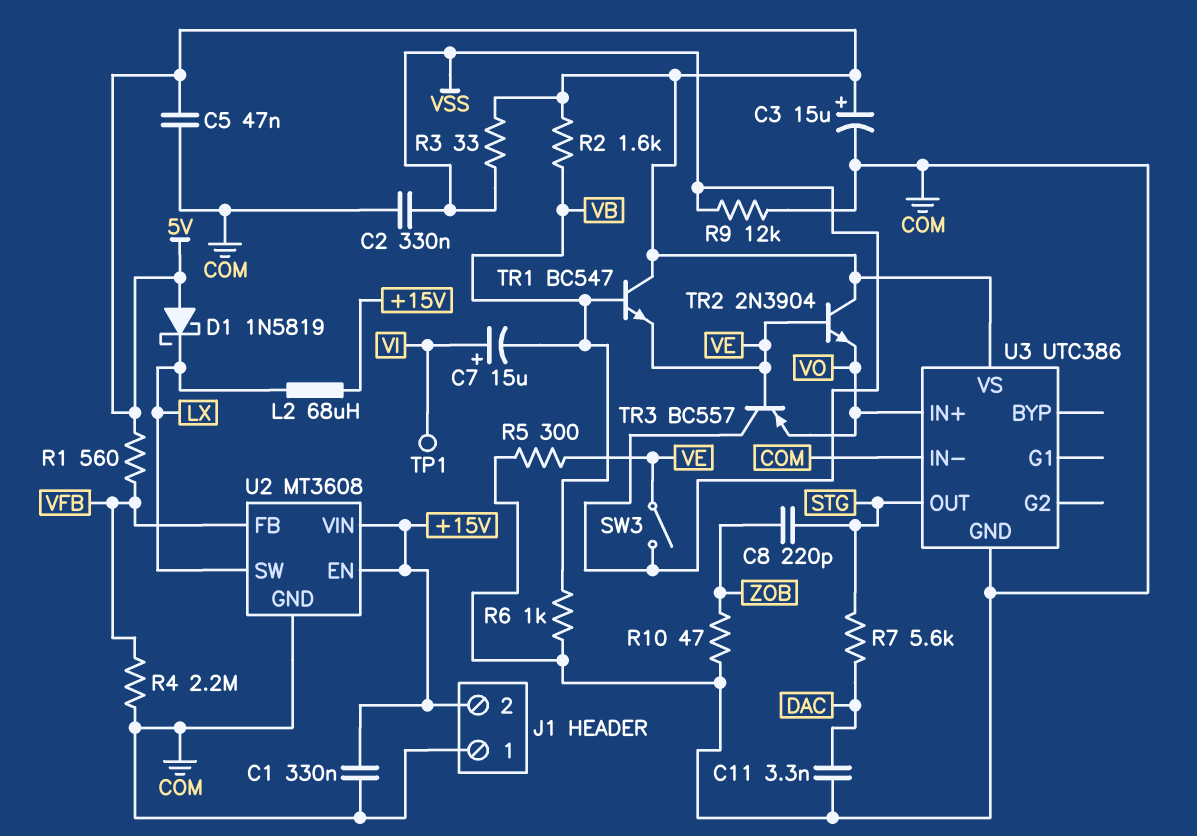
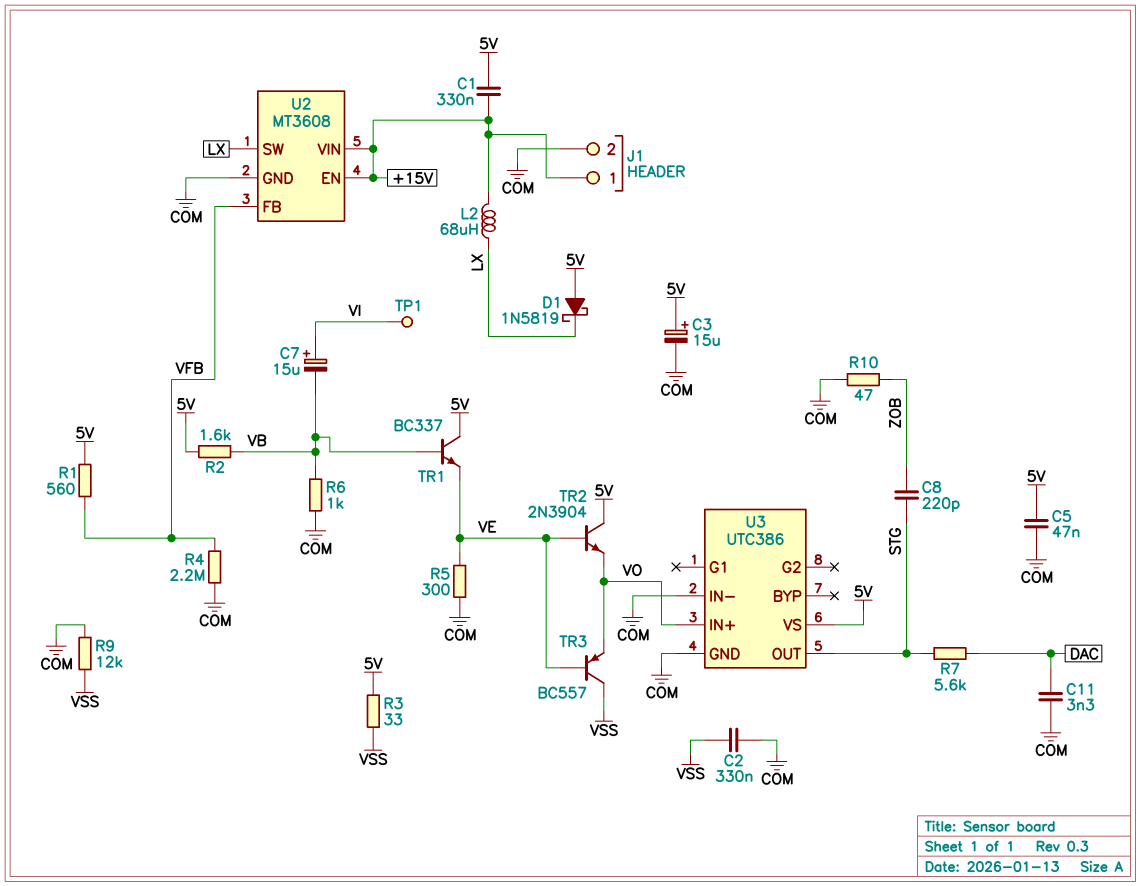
C1: 330nF (+15V, COM) -> 330nF (+15V, 5V)
J1 pin 1: COM -> +15V
J1 pin 2: +15V -> COM
SW3: switch (VE, VSS) -> none
TR1: NPN BC547 (B VB, C 5V, E VE) -> NPN BC337 (B VB, C 5V, E VE)

